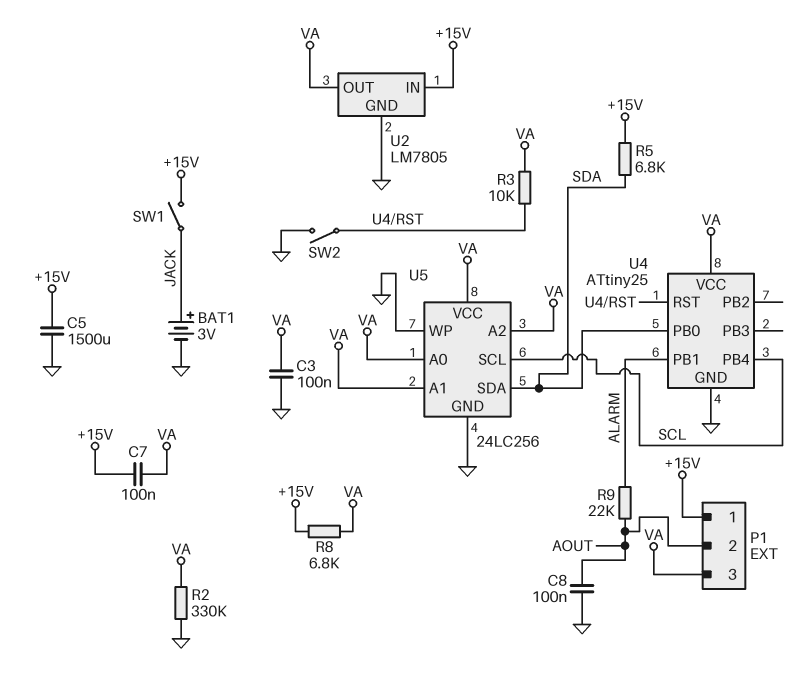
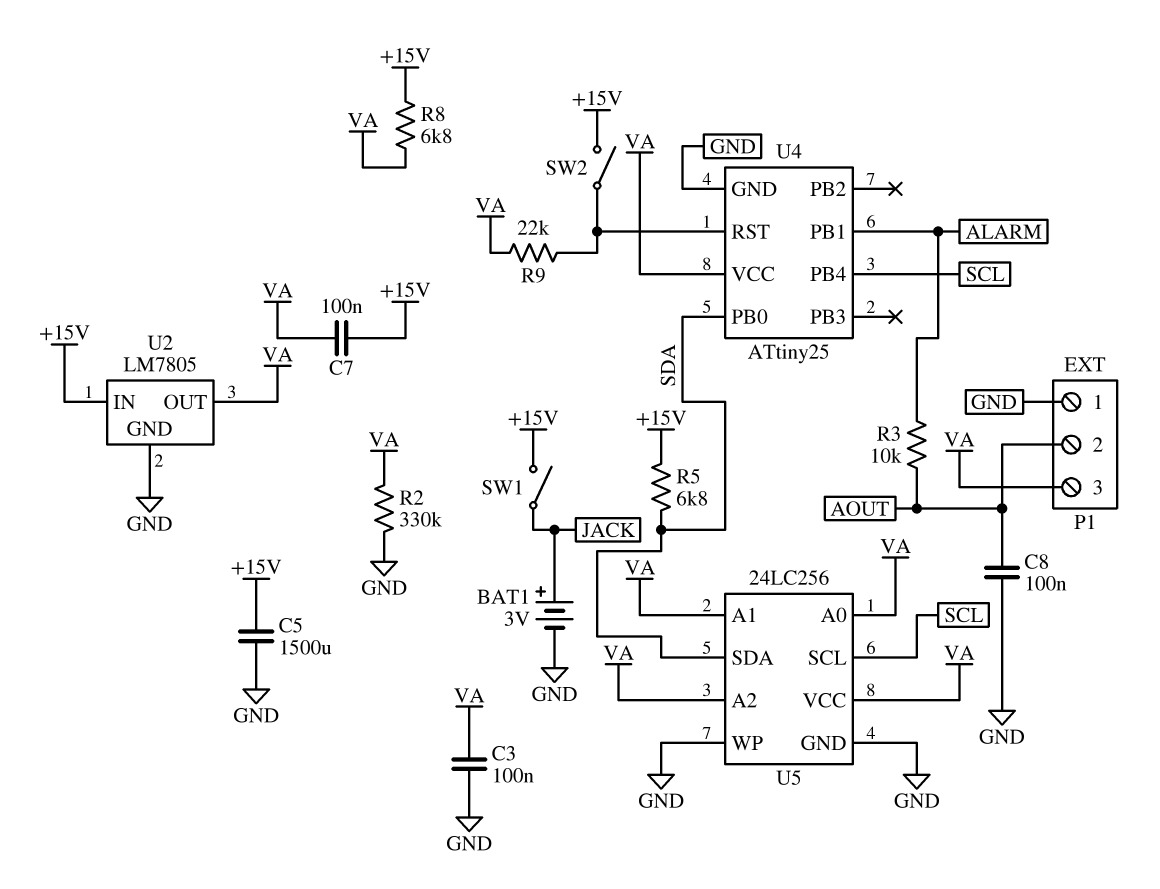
P1 pin 1: +15V -> GND
R3: 10k (U4/RST, VA) -> 10k (ALARM, AOUT)
R9: 22k (ALARM, AOUT) -> 22k (U4/RST, VA)
SW2: switch (GND, U4/RST) -> switch (+15V, U4/RST)

